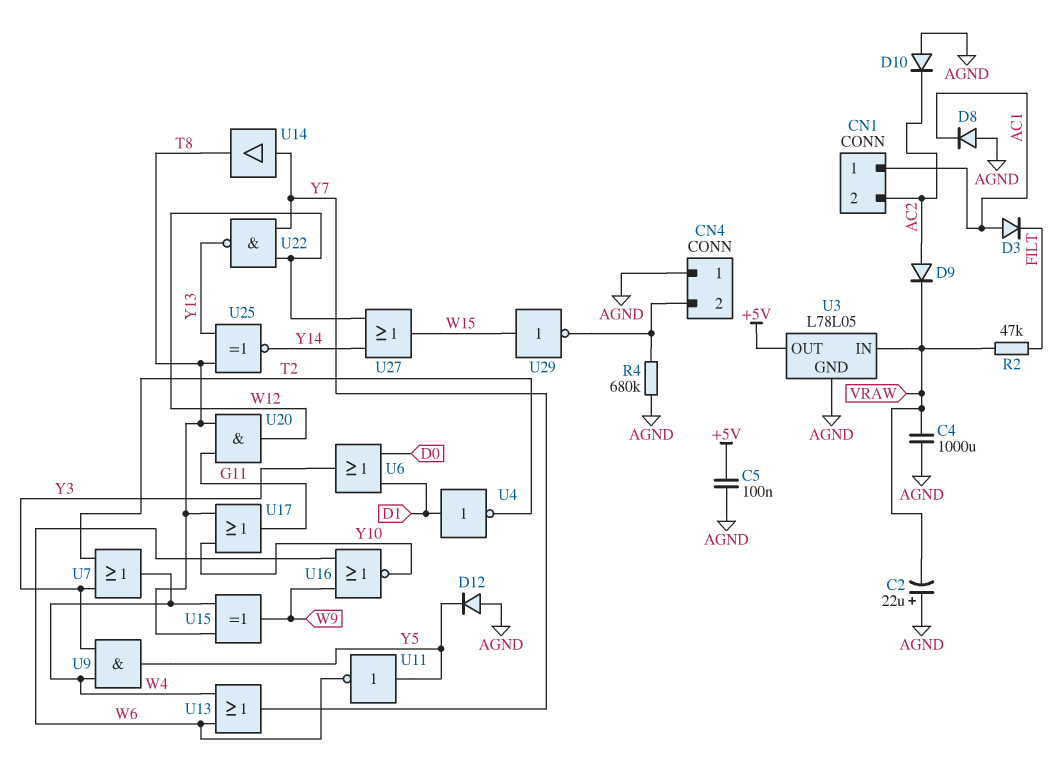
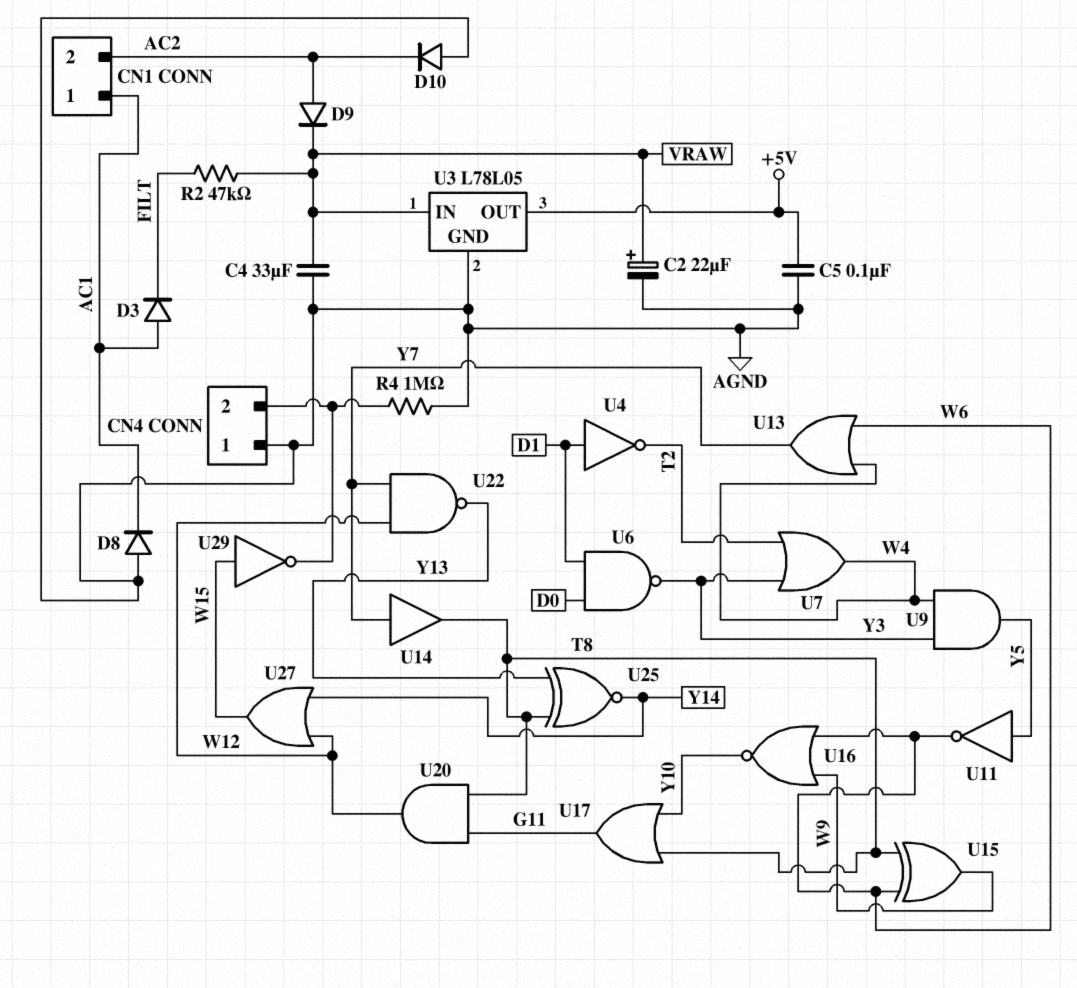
C2: 22uF (plus AGND, minus VRAW) -> 22uF (plus VRAW, minus AGND)
C4: 1000uF (AGND, VRAW) -> 33uF (AGND, VRAW)
D12: diode (A AGND, K Y5) -> none
R4: 680k (AGND, CN4/2) -> 1M (AGND, CN4/2)
U6: OR (in D0, in D1, out Y3) -> NAND (in D0, in D1, out Y3)
U15: XOR (in T8, in W4, out W9) -> XOR (in T8, in W6, out W9)

